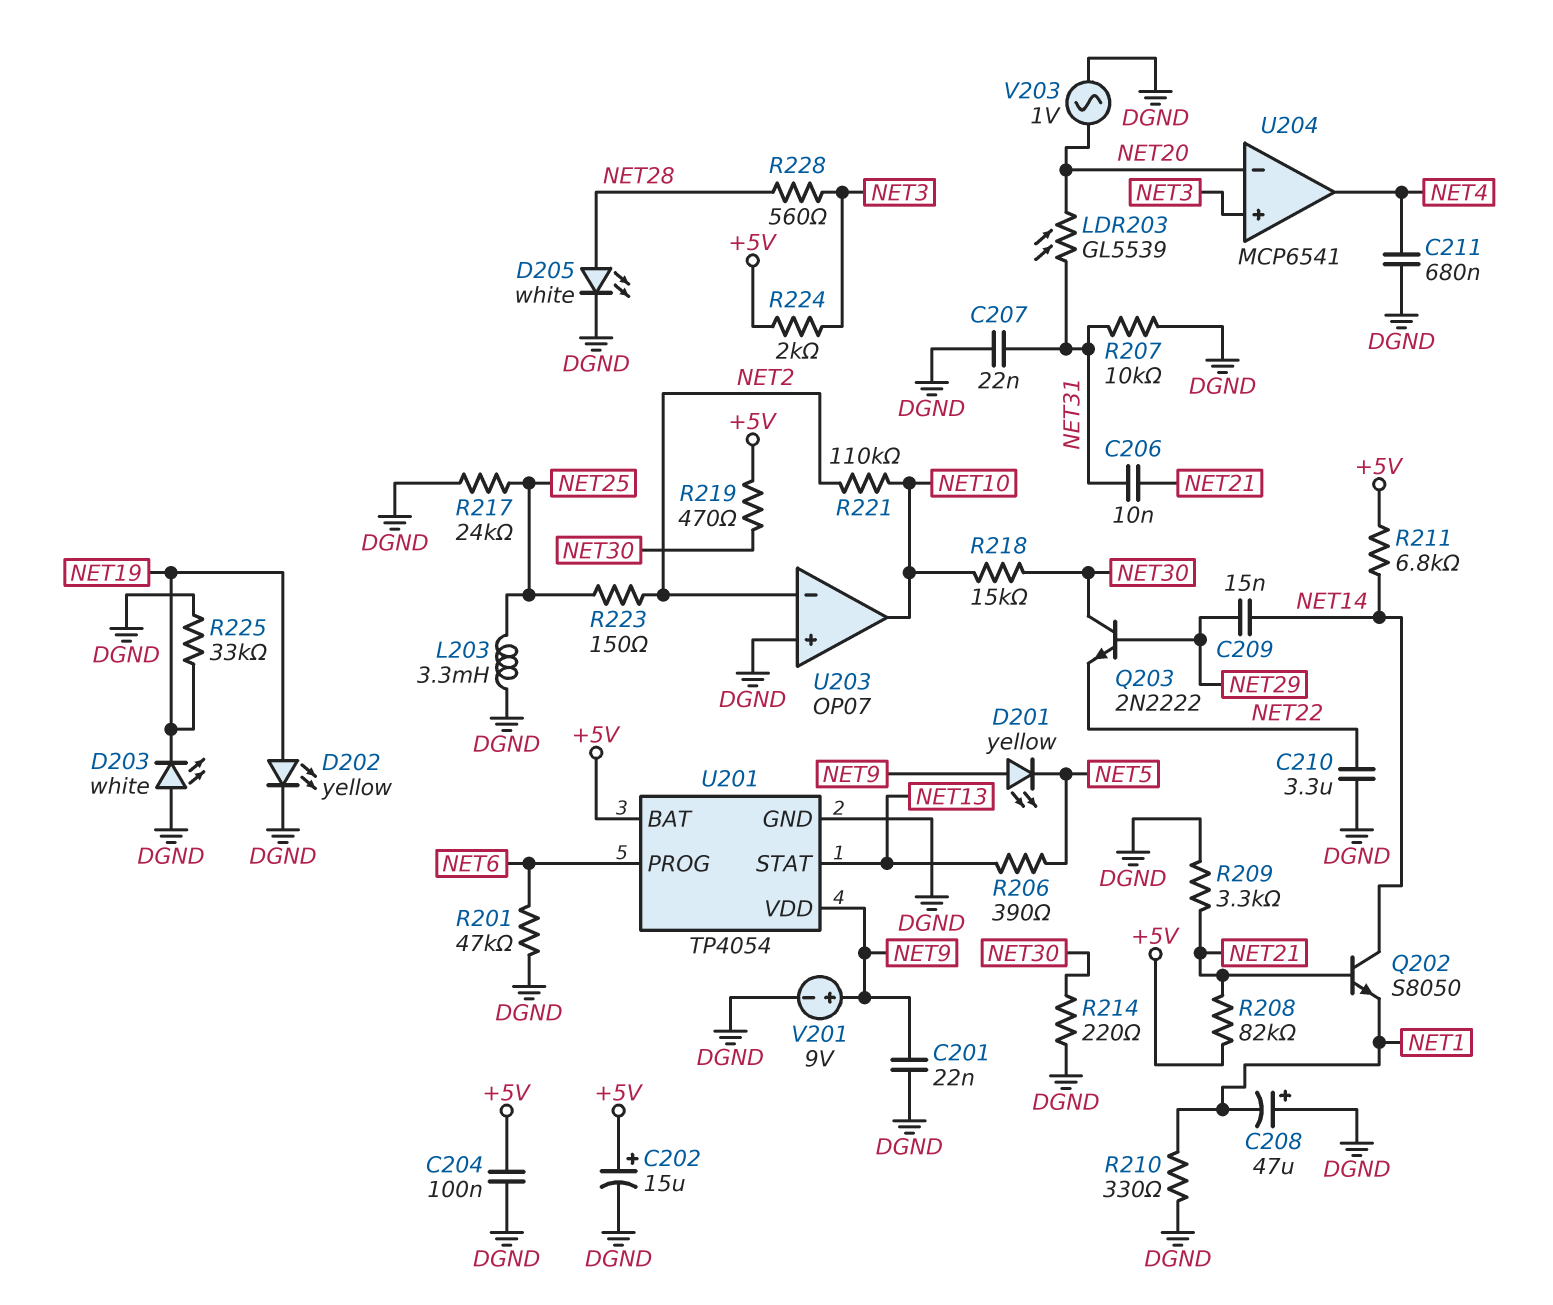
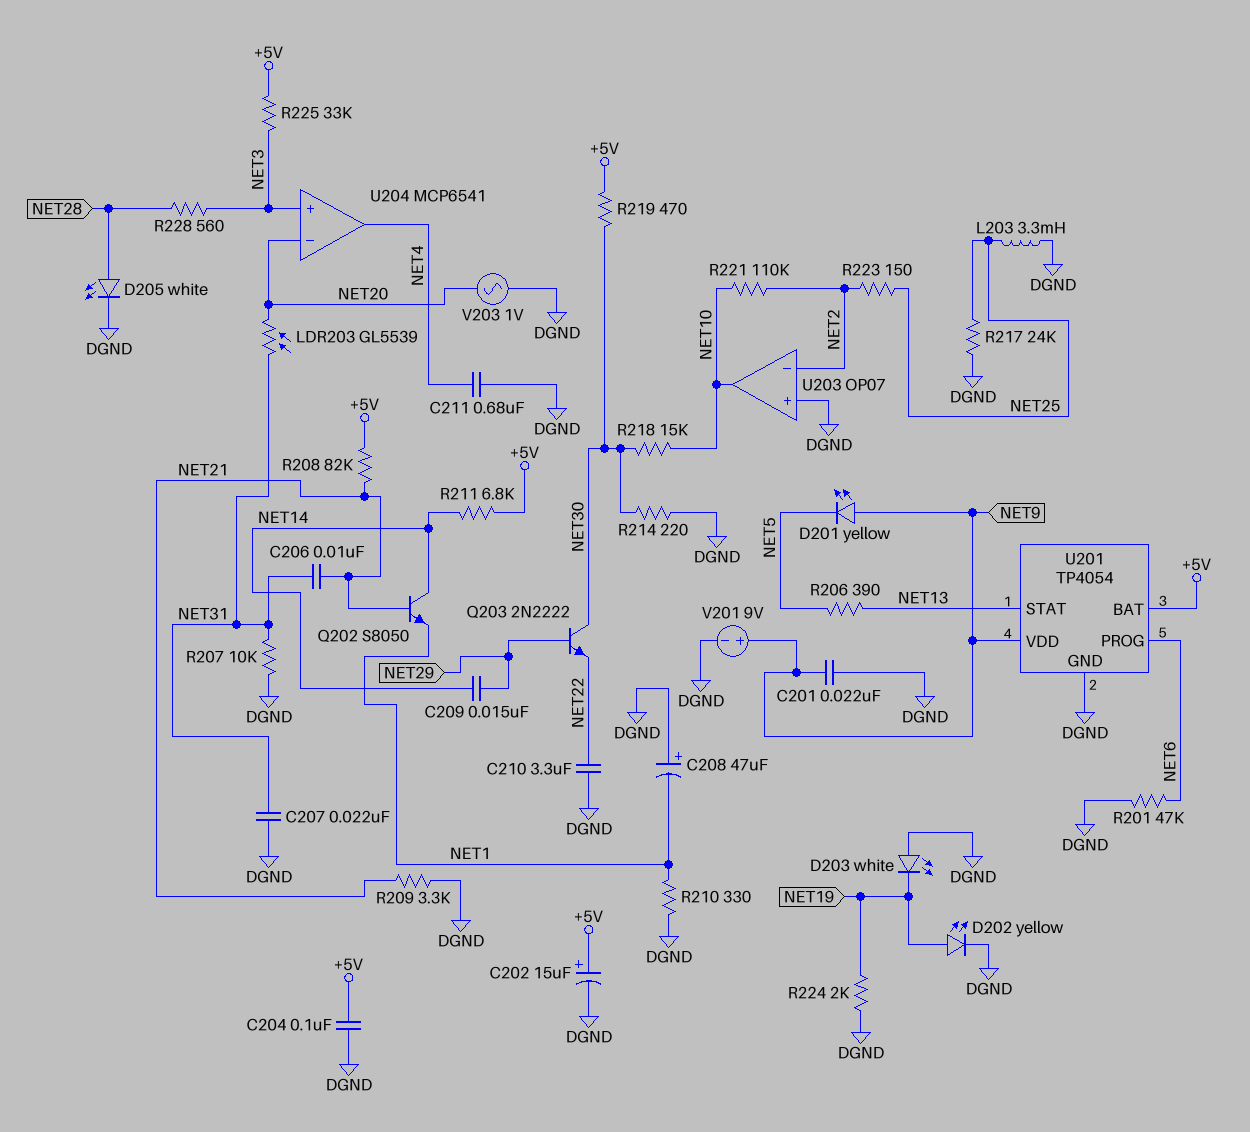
R224: 2k (+5V, NET3) -> 2k (DGND, NET19)
R225: 33k (DGND, NET19) -> 33k (+5V, NET3)

